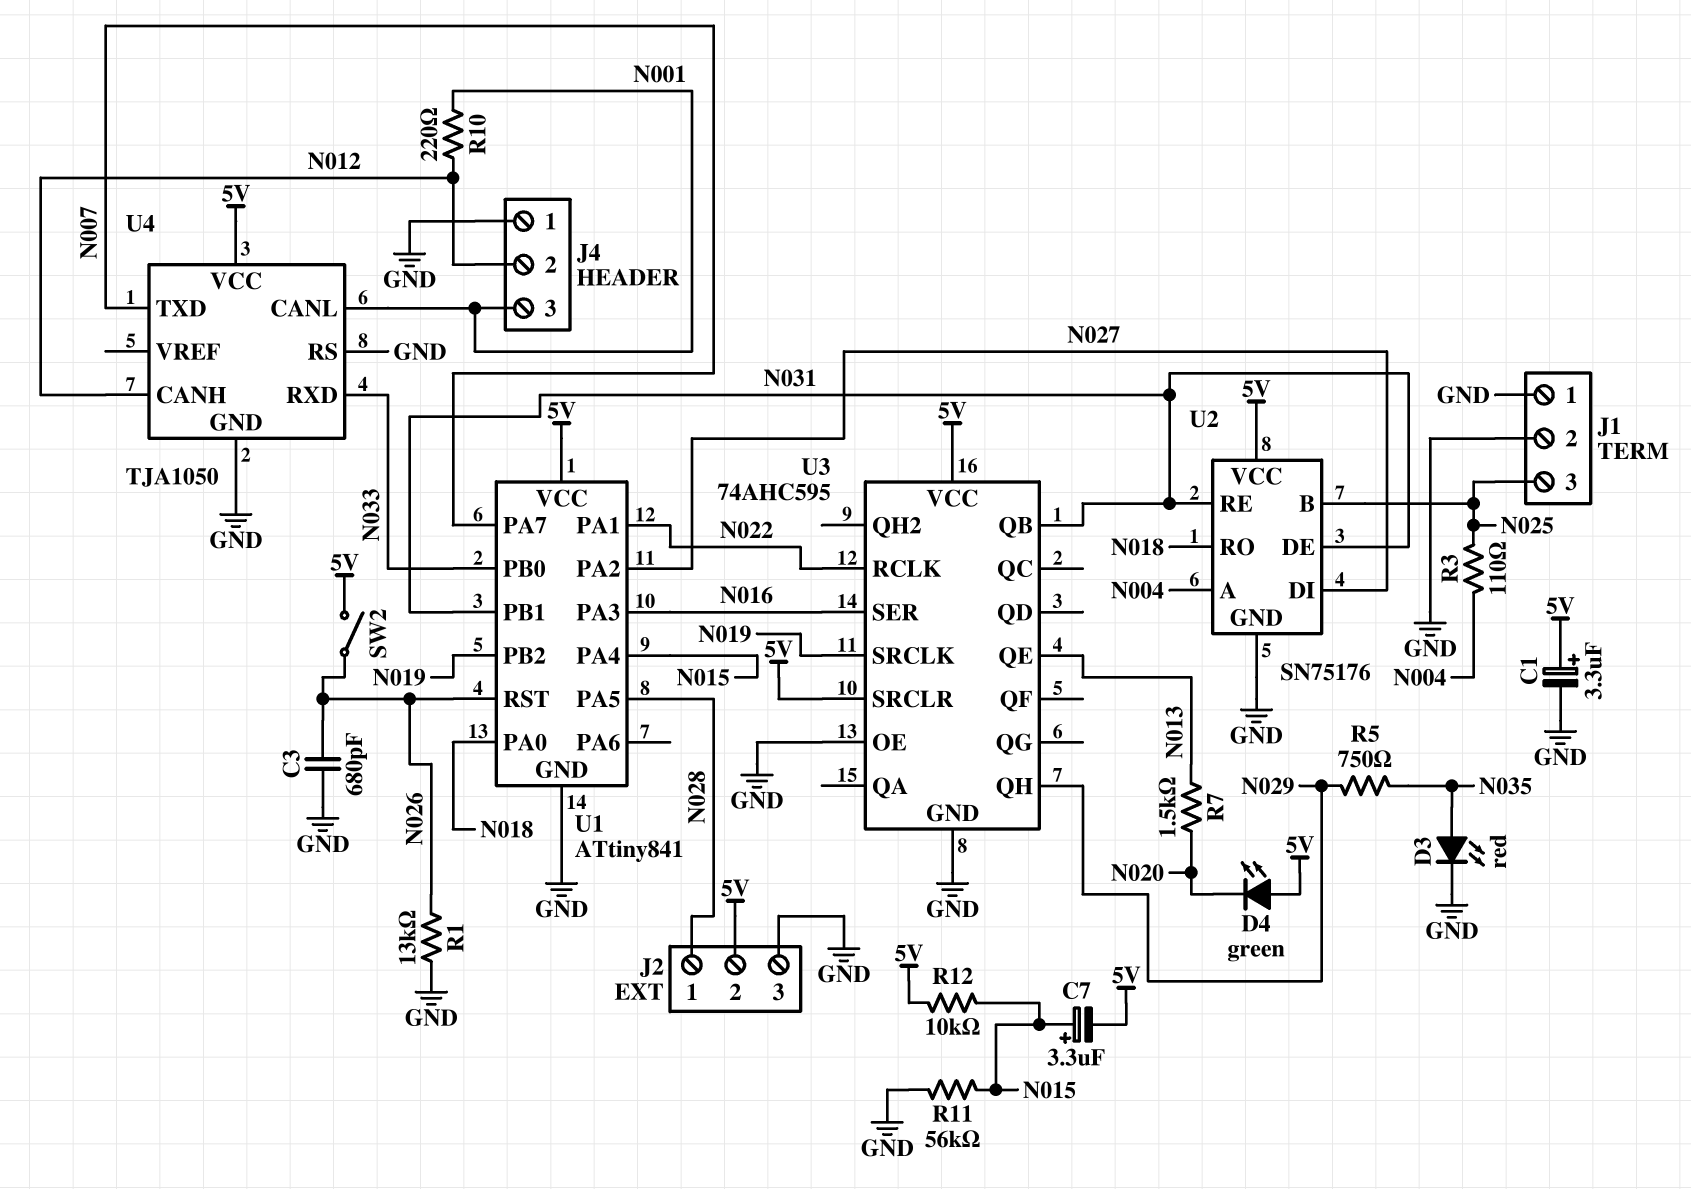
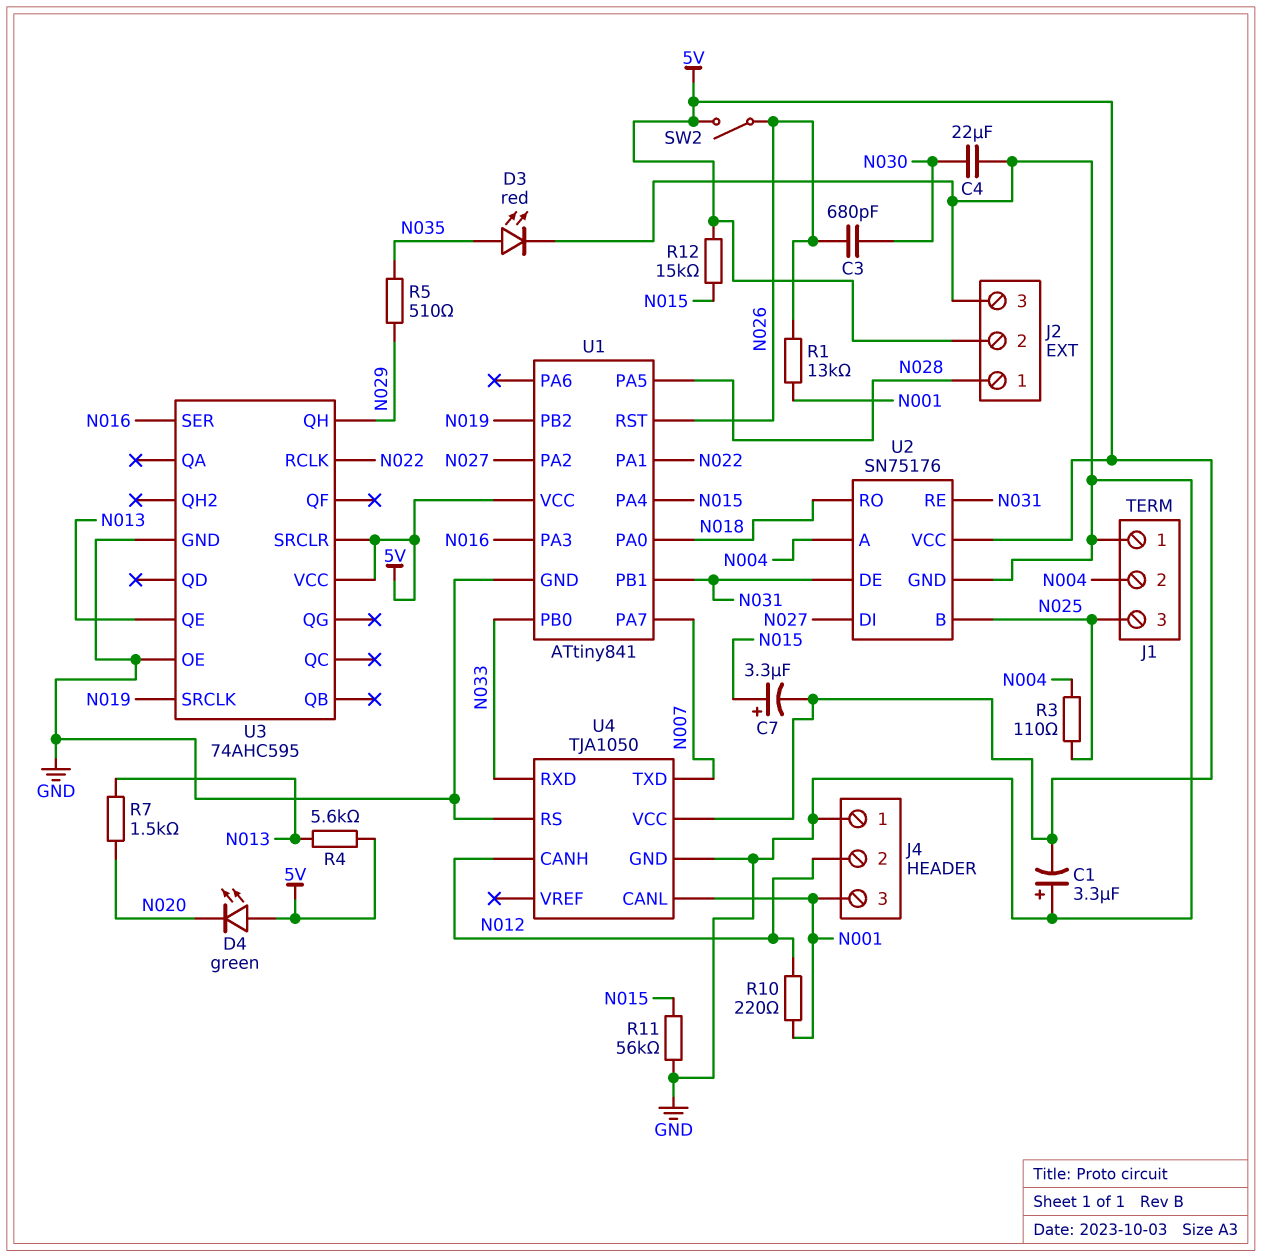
C1: 3.3uF (plus 5V, minus GND) -> 3.3uF (plus GND, minus 5V)
C3: 680pF (GND, N026) -> 680pF (N026, N030)
C4: none -> 22uF (GND, N030)
J1 pin 2: GND -> N004
R1: 13k (GND, N026) -> 13k (N001, N026)
R4: none -> 5.6k (5V, N013)
R5: 750 (N029, N035) -> 510 (N029, N035)
R12: 10k (5V, N015) -> 15k (5V, N015)
U3 pin QB: N031 -> none

